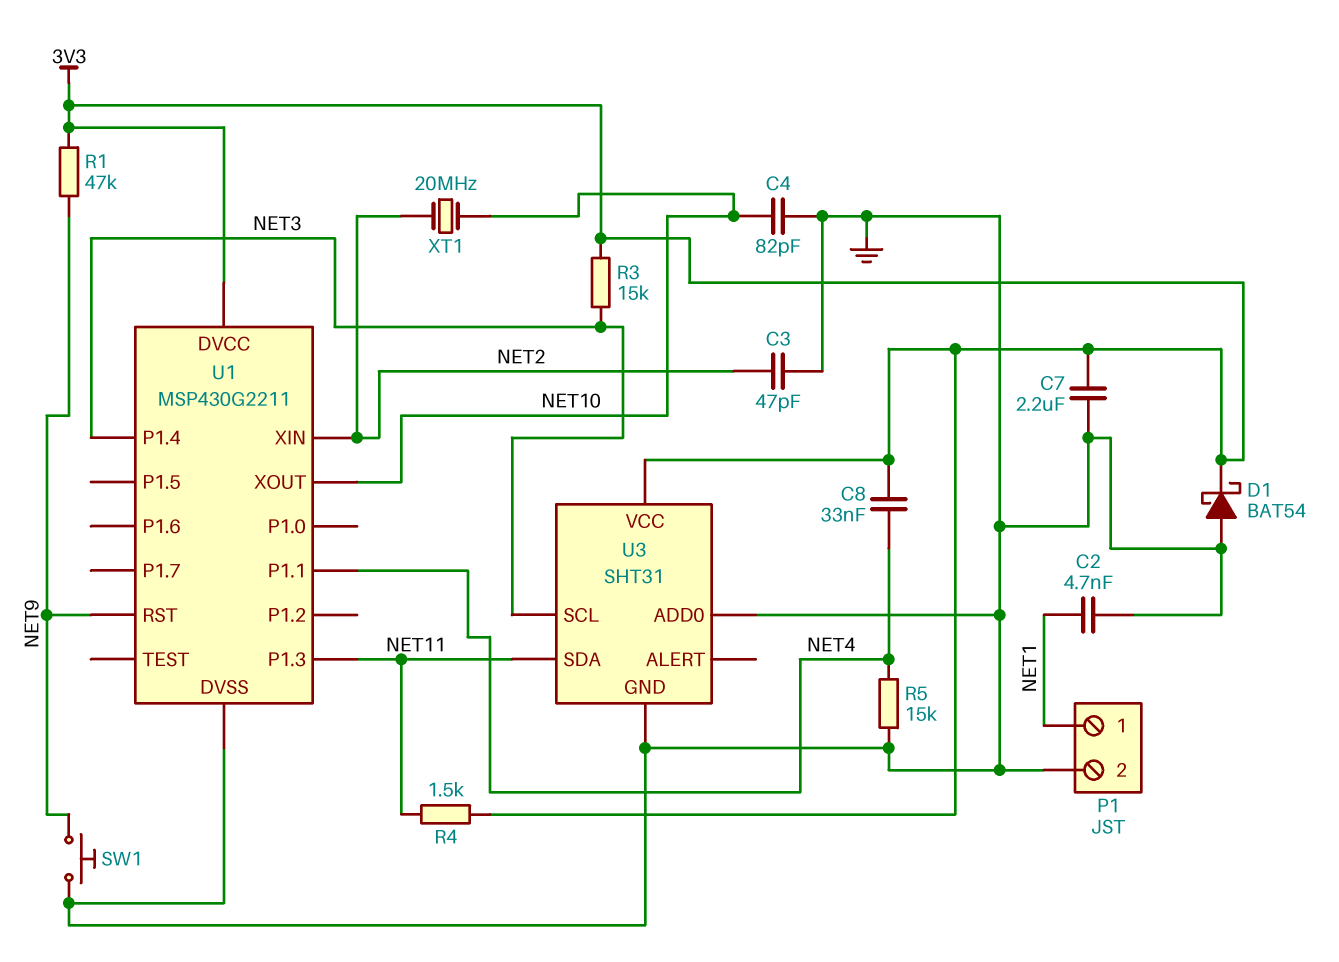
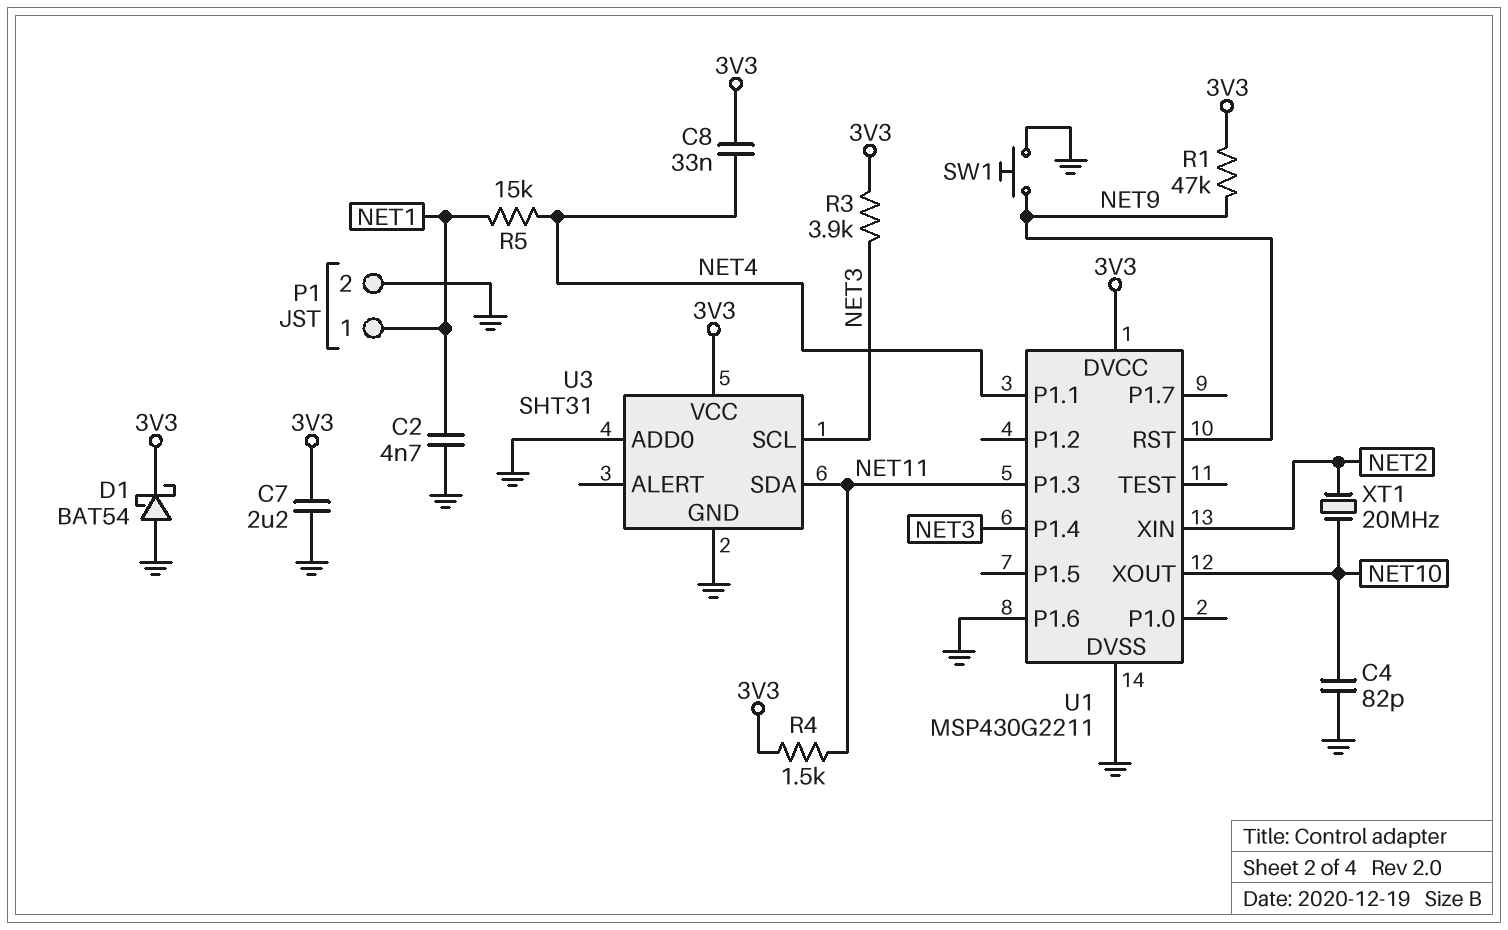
C3: 47pF (GND, NET2) -> none
R3: 15k (3V3, NET3) -> 3.9k (3V3, NET3)
R5: 15k (GND, NET4) -> 15k (NET1, NET4)
U1 pin P1.6: none -> GND

